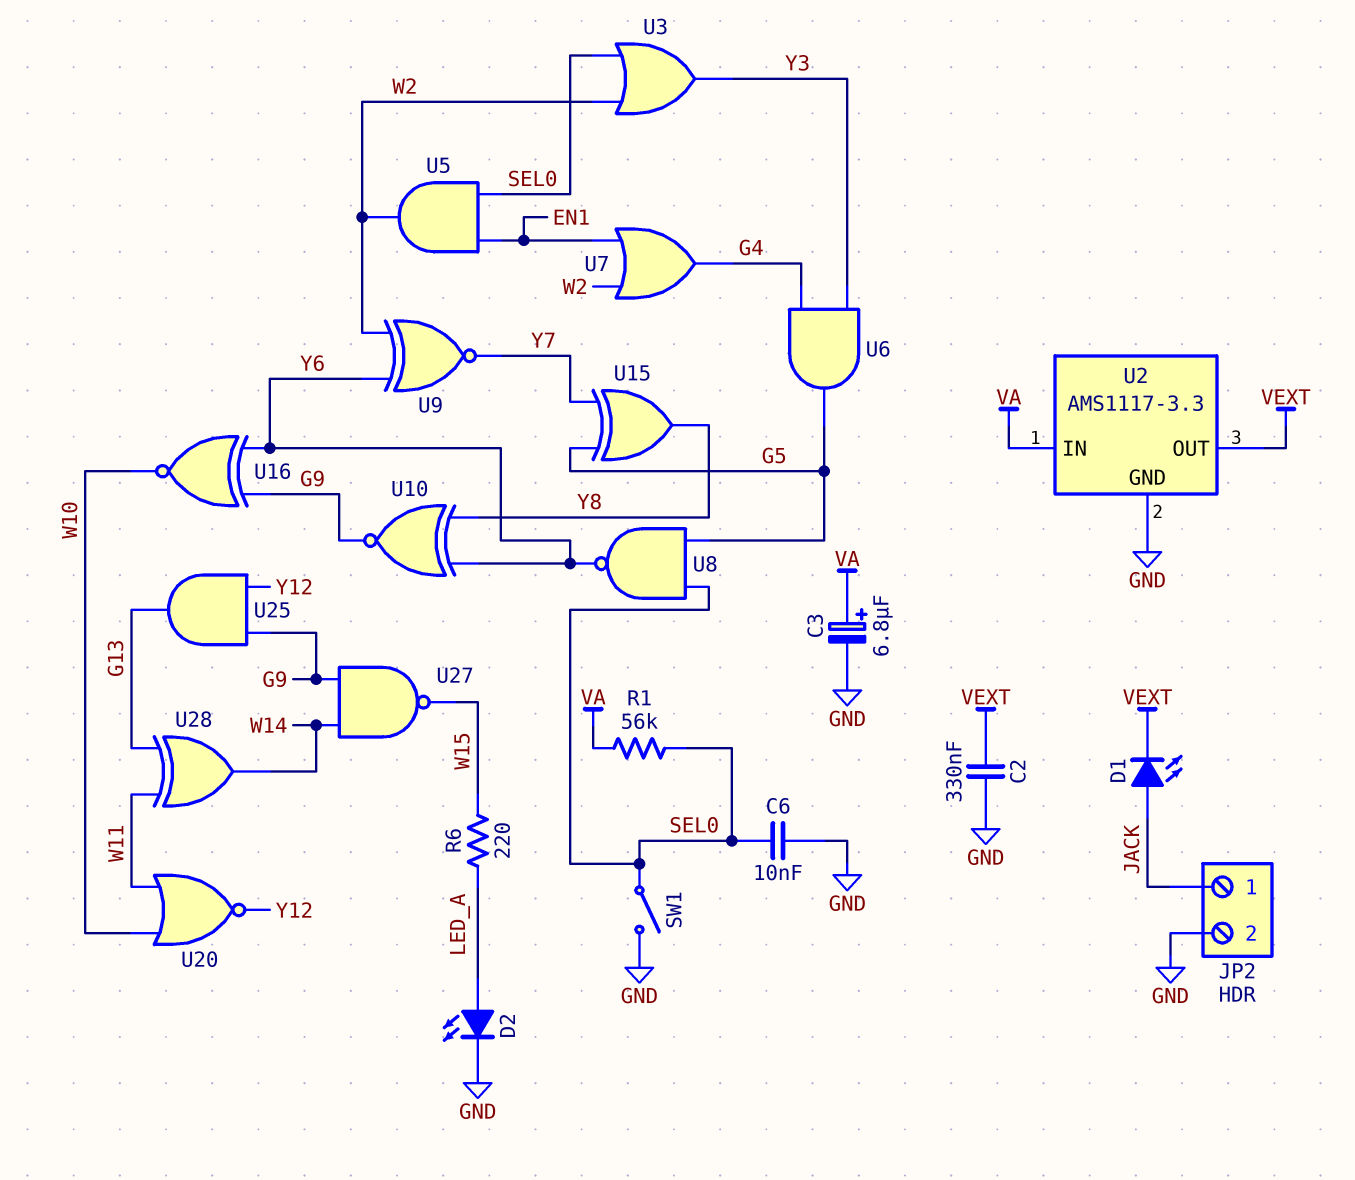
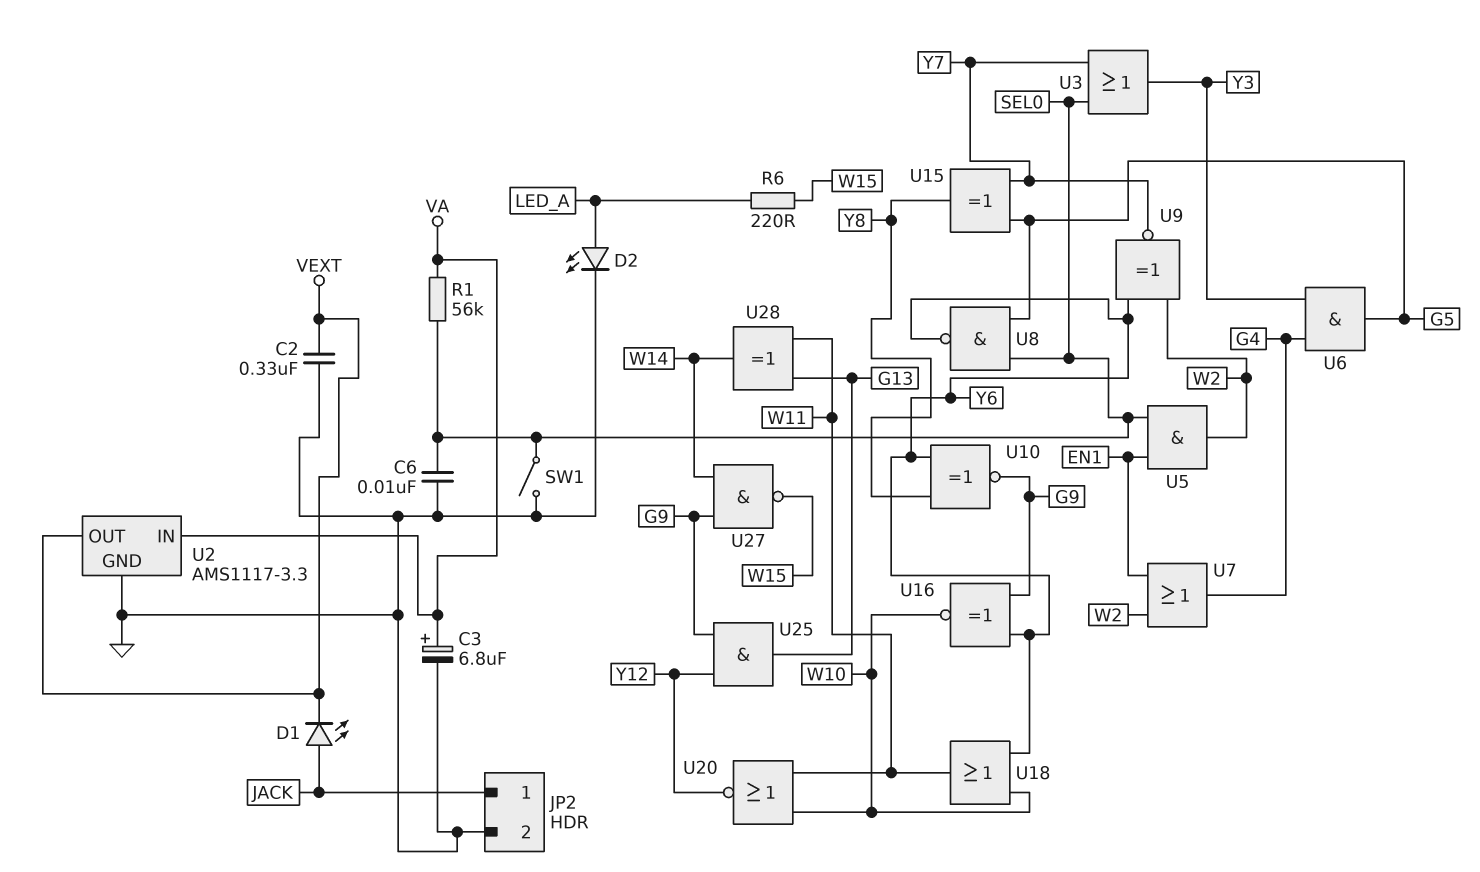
U3: OR (in SEL0, in W2, out Y3) -> OR (in SEL0, in Y7, out Y3)
U18: none -> OR (in W10, in Y6, out W11)

